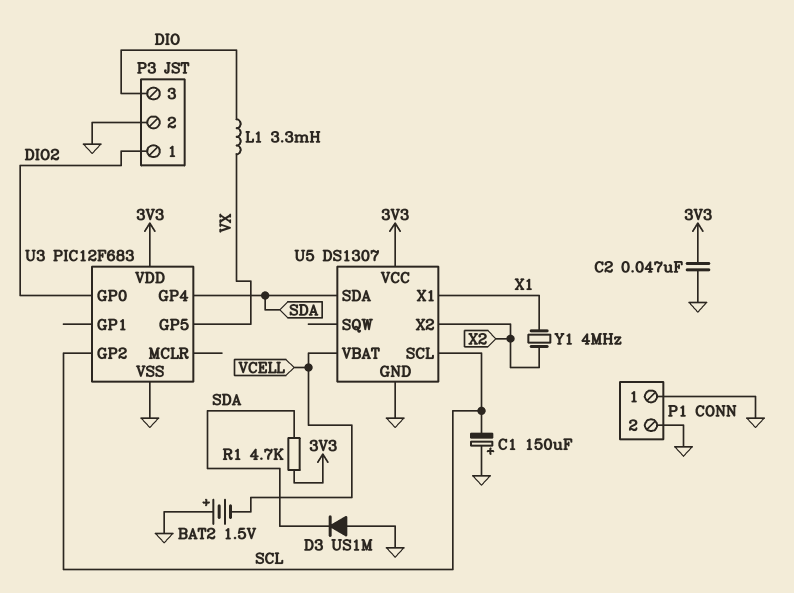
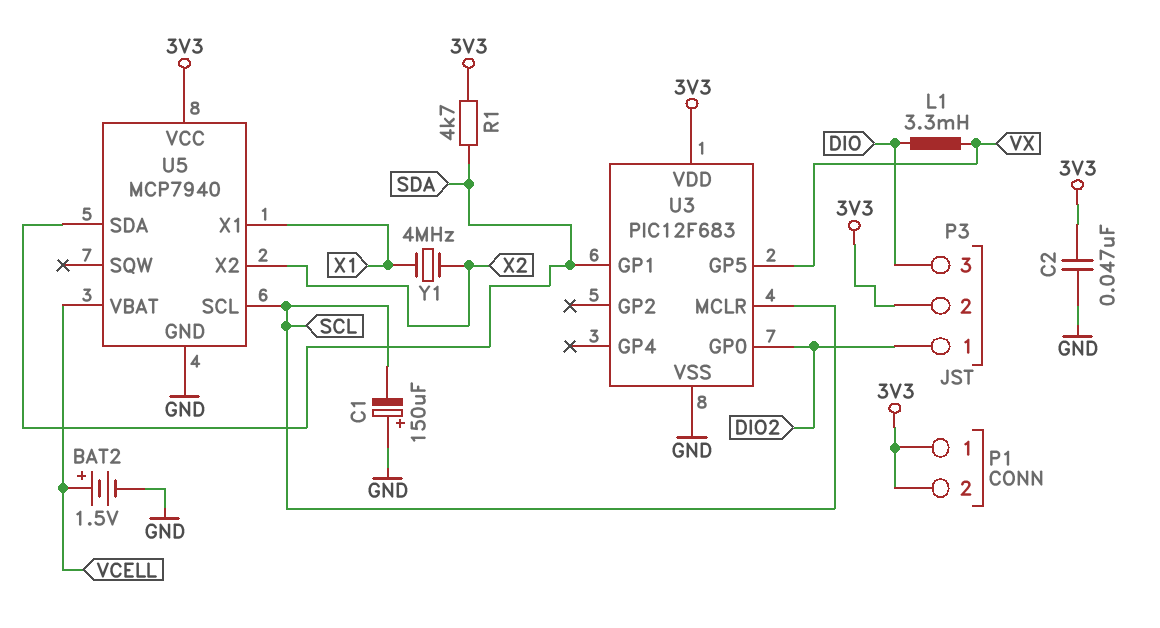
BAT2: 1.5V (plus GND, minus VCELL) -> 1.5V (plus VCELL, minus GND)
D3: diode US1M (A GND, K SDA) -> none
P1 pin 1: GND -> 3V3
P1 pin 2: GND -> 3V3
P3 pin 2: GND -> 3V3
U3 pin GP1: none -> SDA
U3 pin GP2: SCL -> none
U3 pin GP4: SDA -> none
U3 pin MCLR: none -> SCL
U5: DS1307 -> MCP7940

